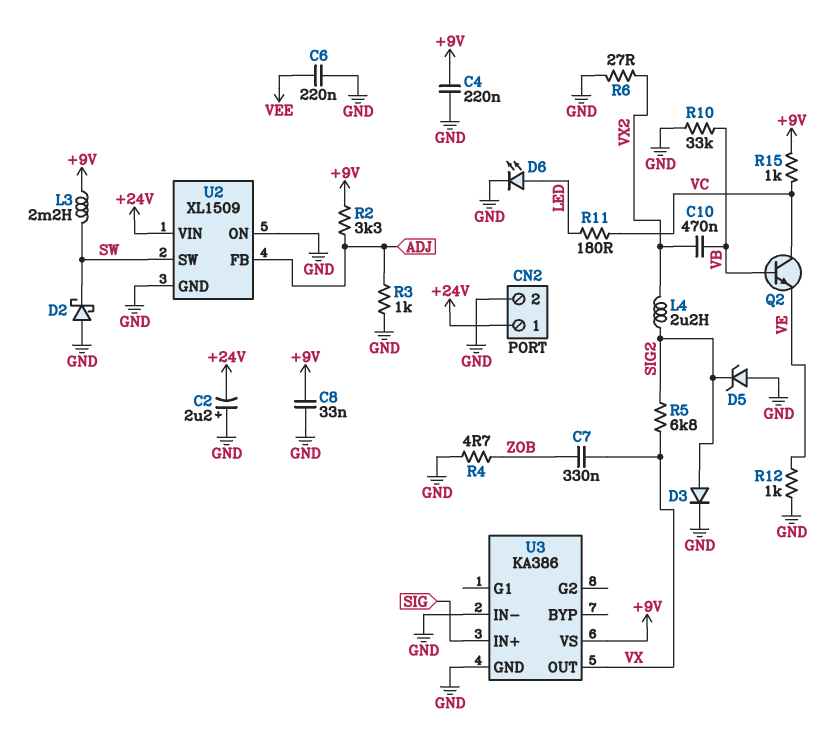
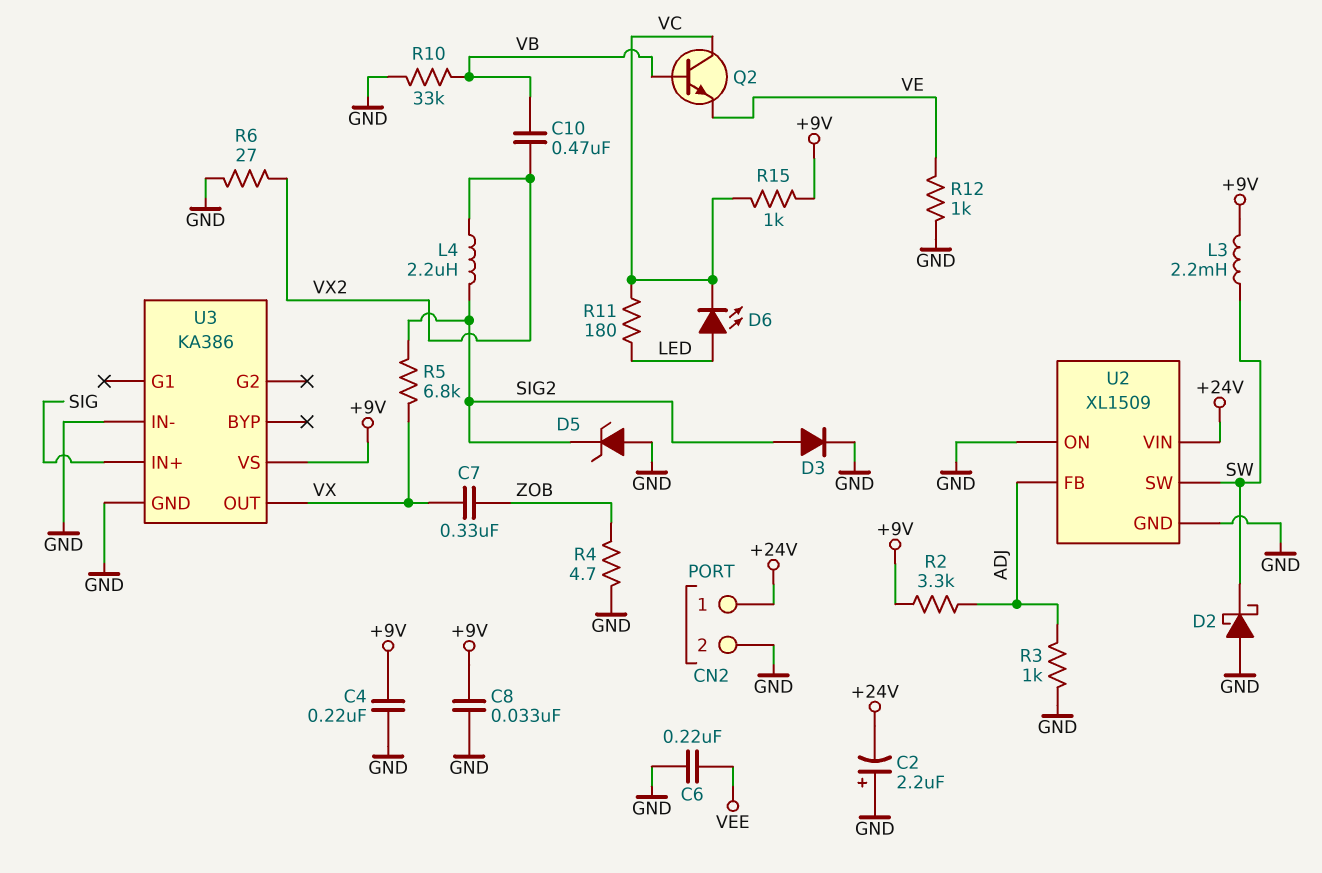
D6: LED (A LED, K GND) -> LED (A LED, K VC)

